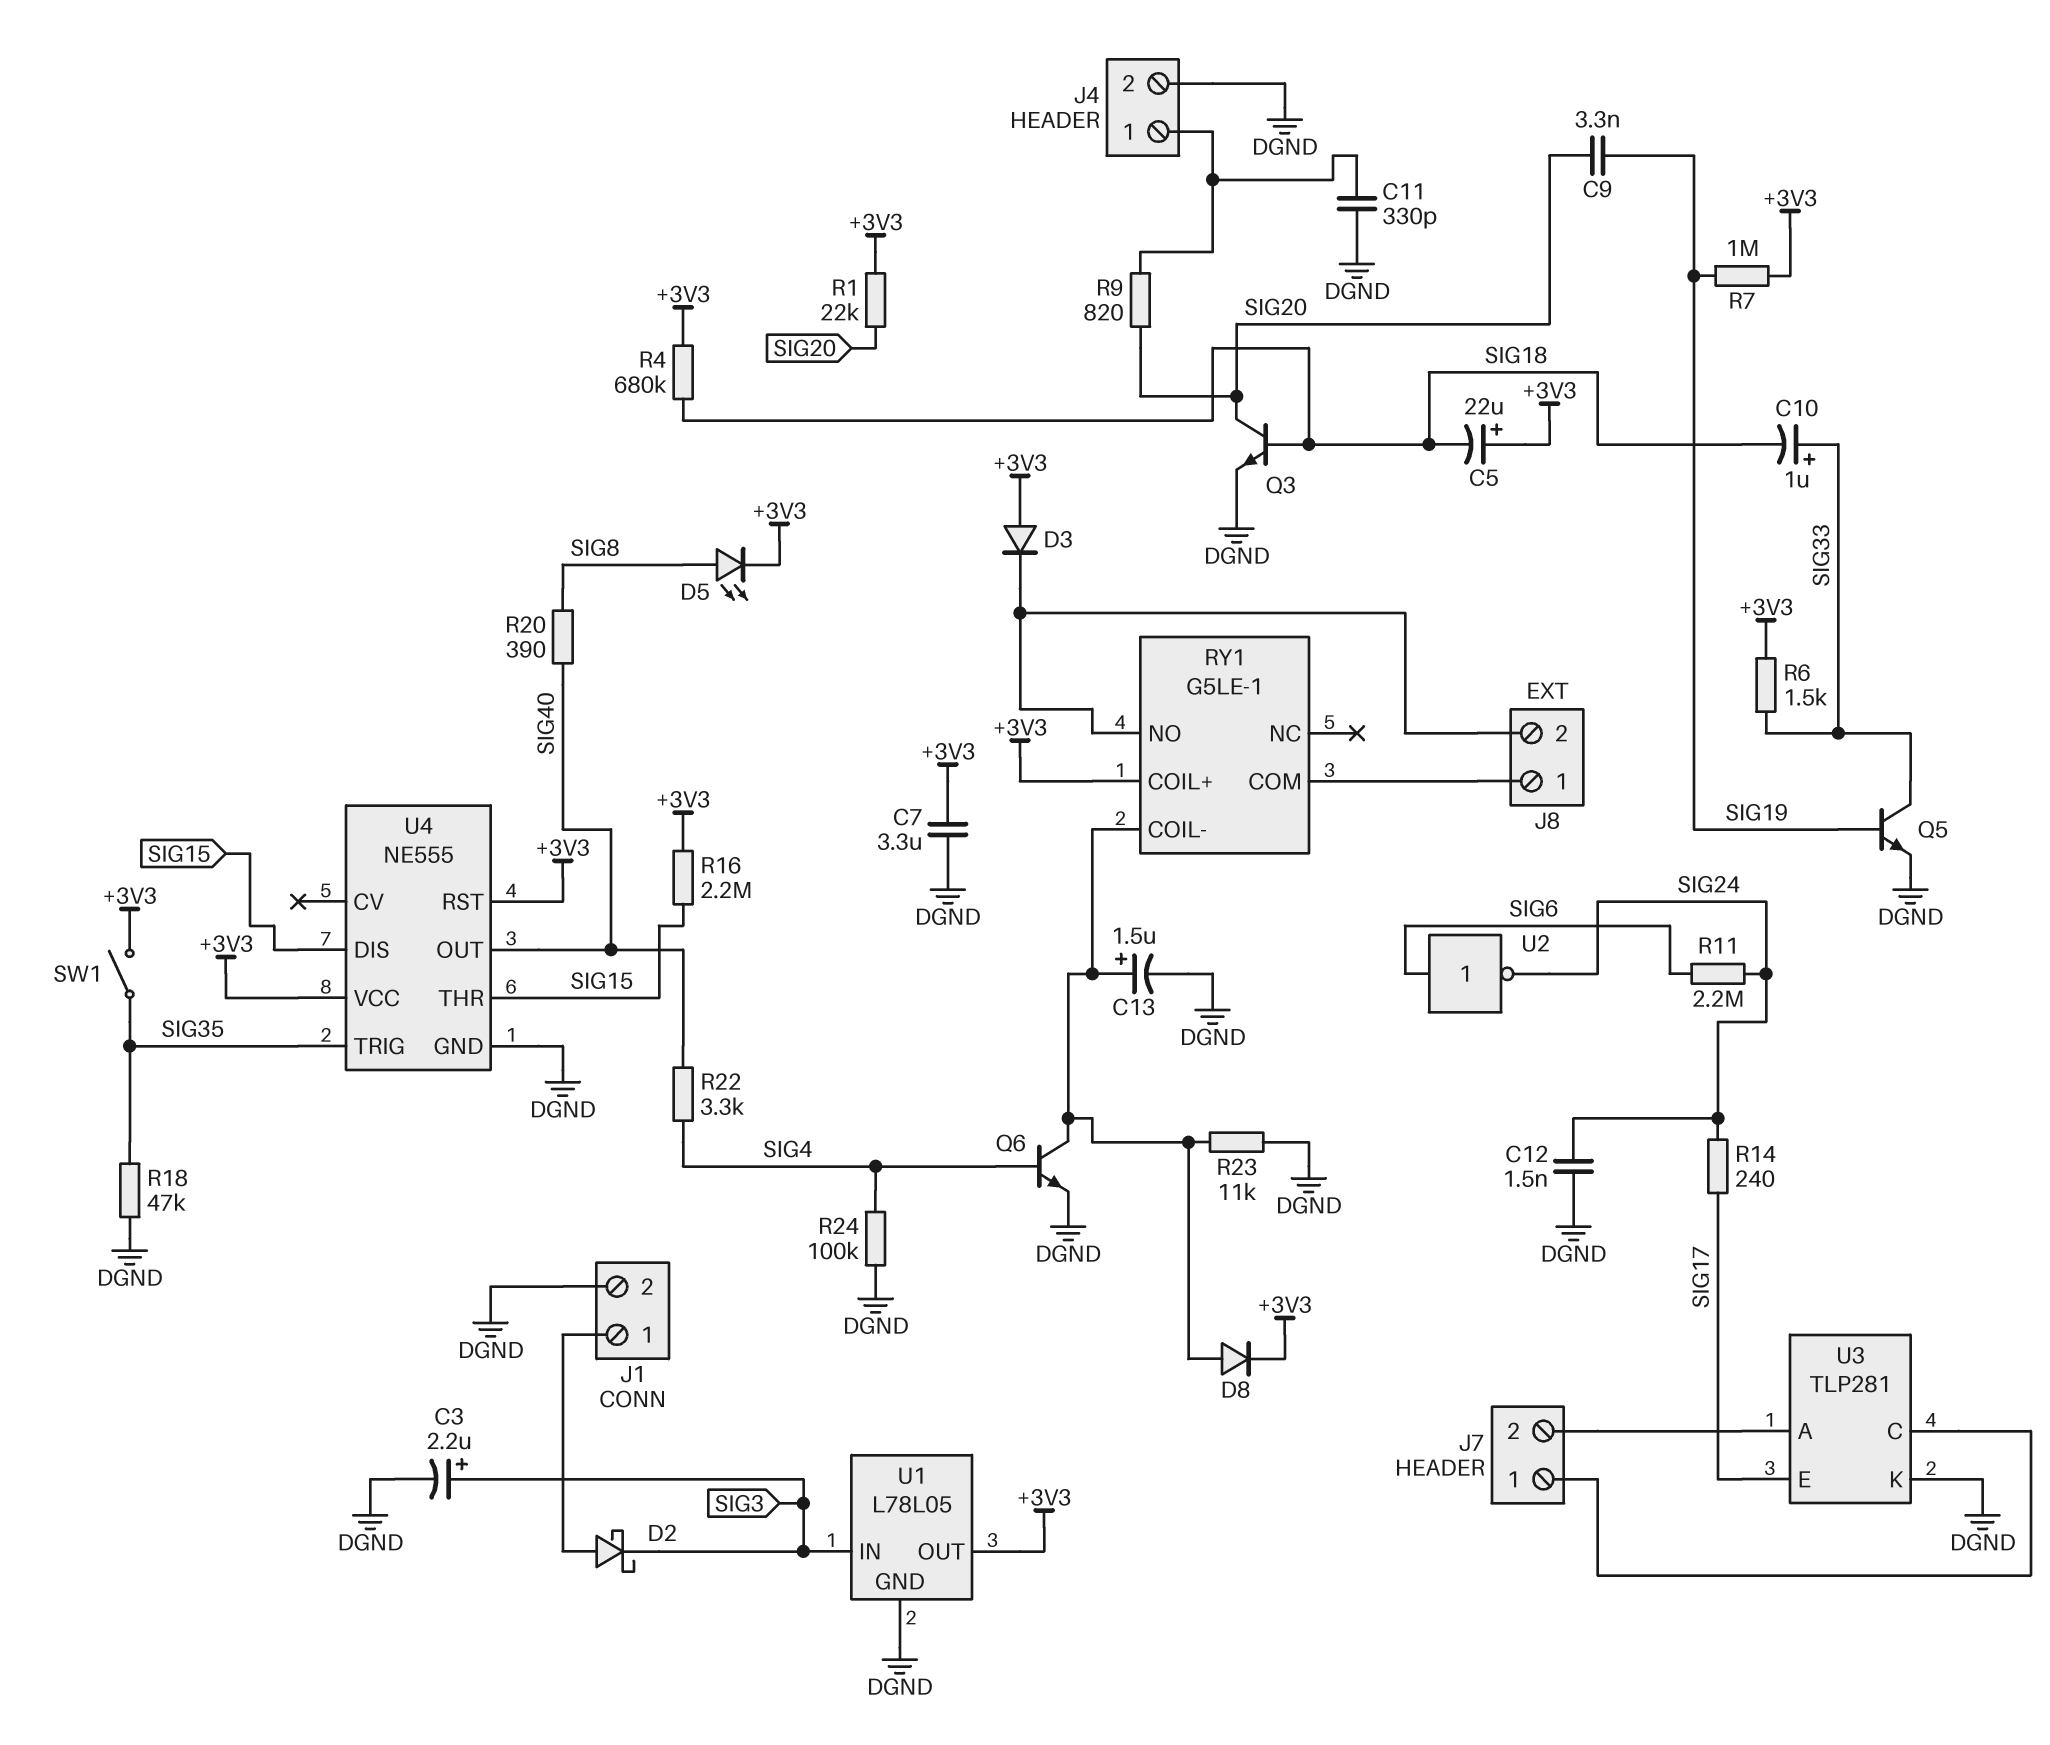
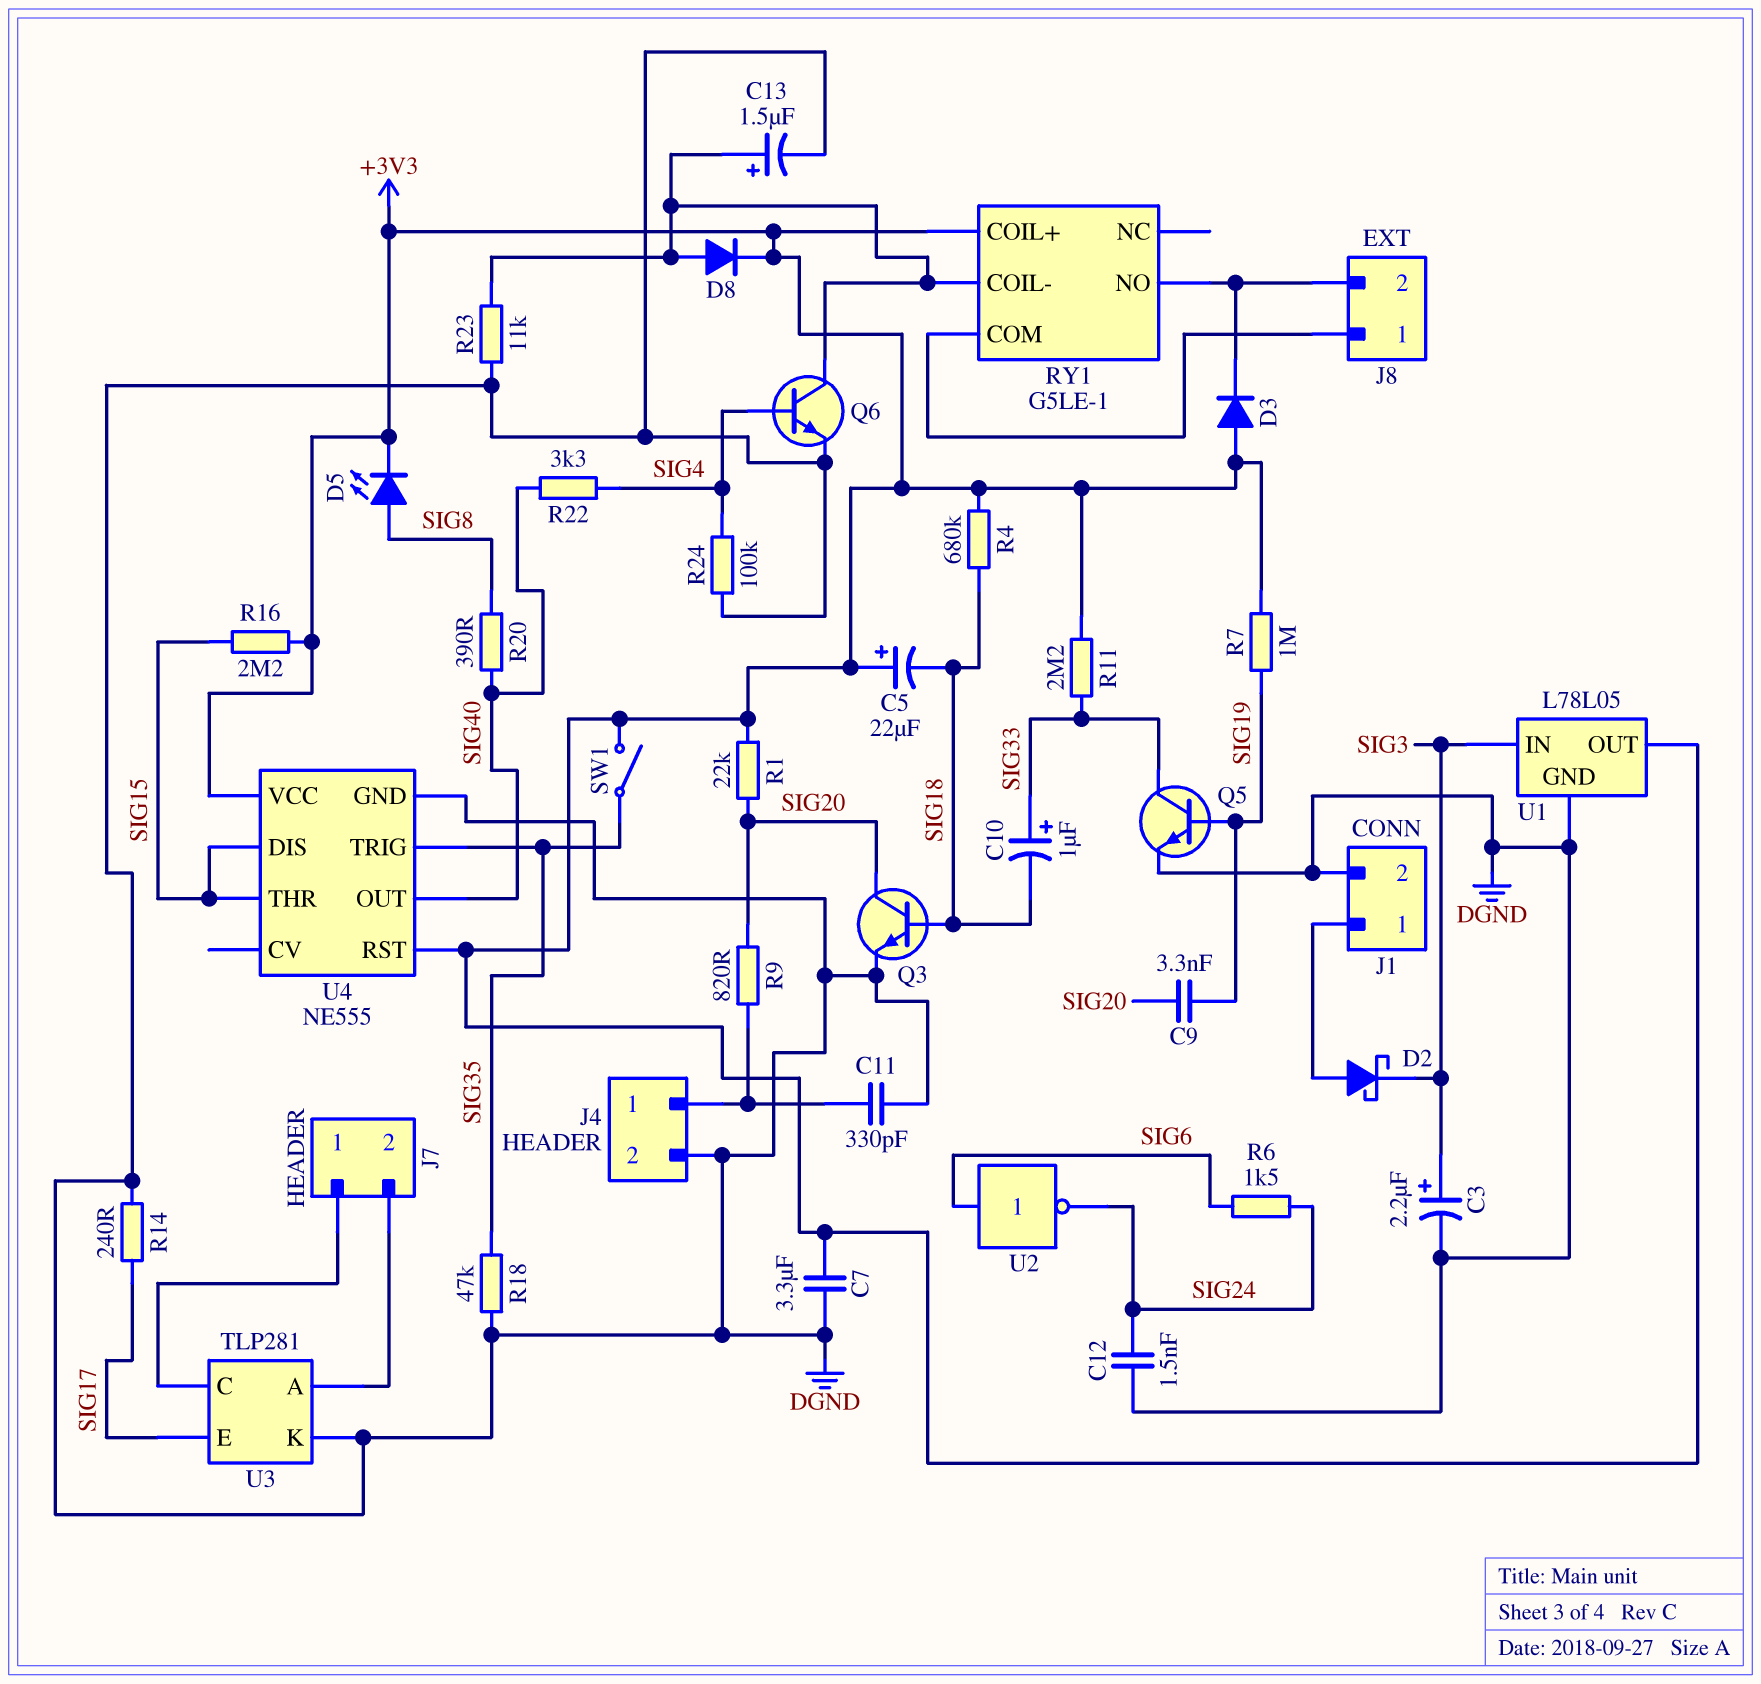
R6: 1.5k (+3V3, SIG33) -> 1.5k (SIG6, SIG24)
R11: 2.2M (SIG6, SIG24) -> 2.2M (+3V3, SIG33)
R14: 240 (SIG17, SIG24) -> 240 (DGND, SIG17)

